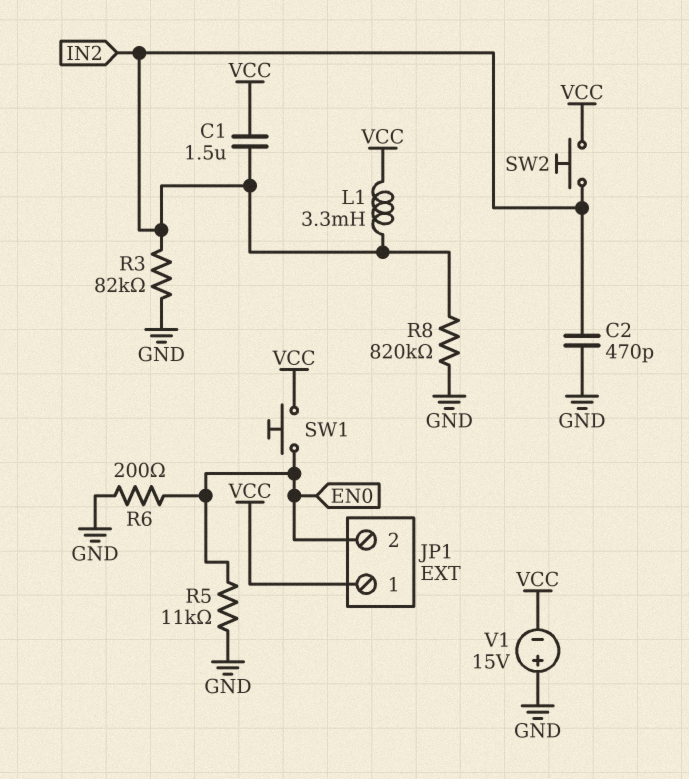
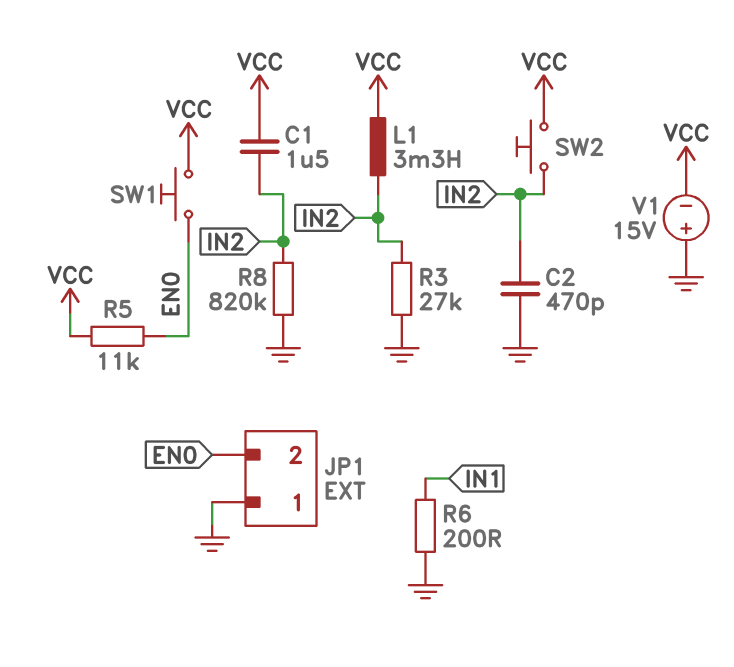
JP1 pin 1: VCC -> GND
R3: 82k (GND, IN2) -> 27k (GND, IN2)
R5: 11k (EN0, GND) -> 11k (EN0, VCC)
R6: 200 (EN0, GND) -> 200 (GND, IN1)

